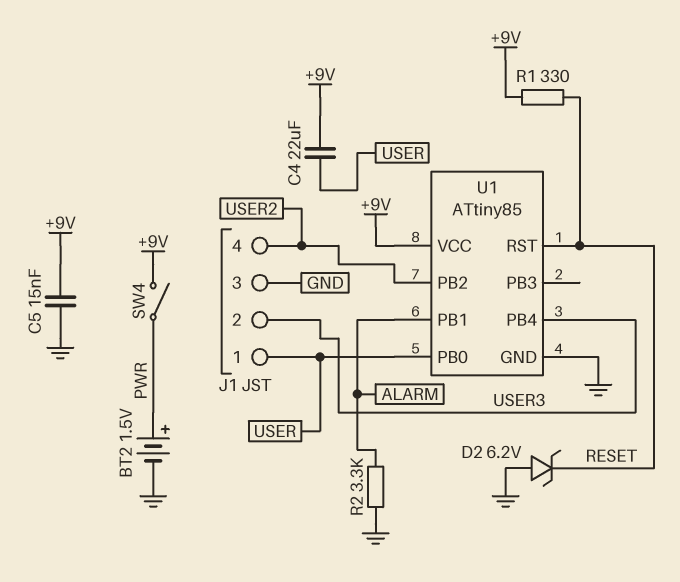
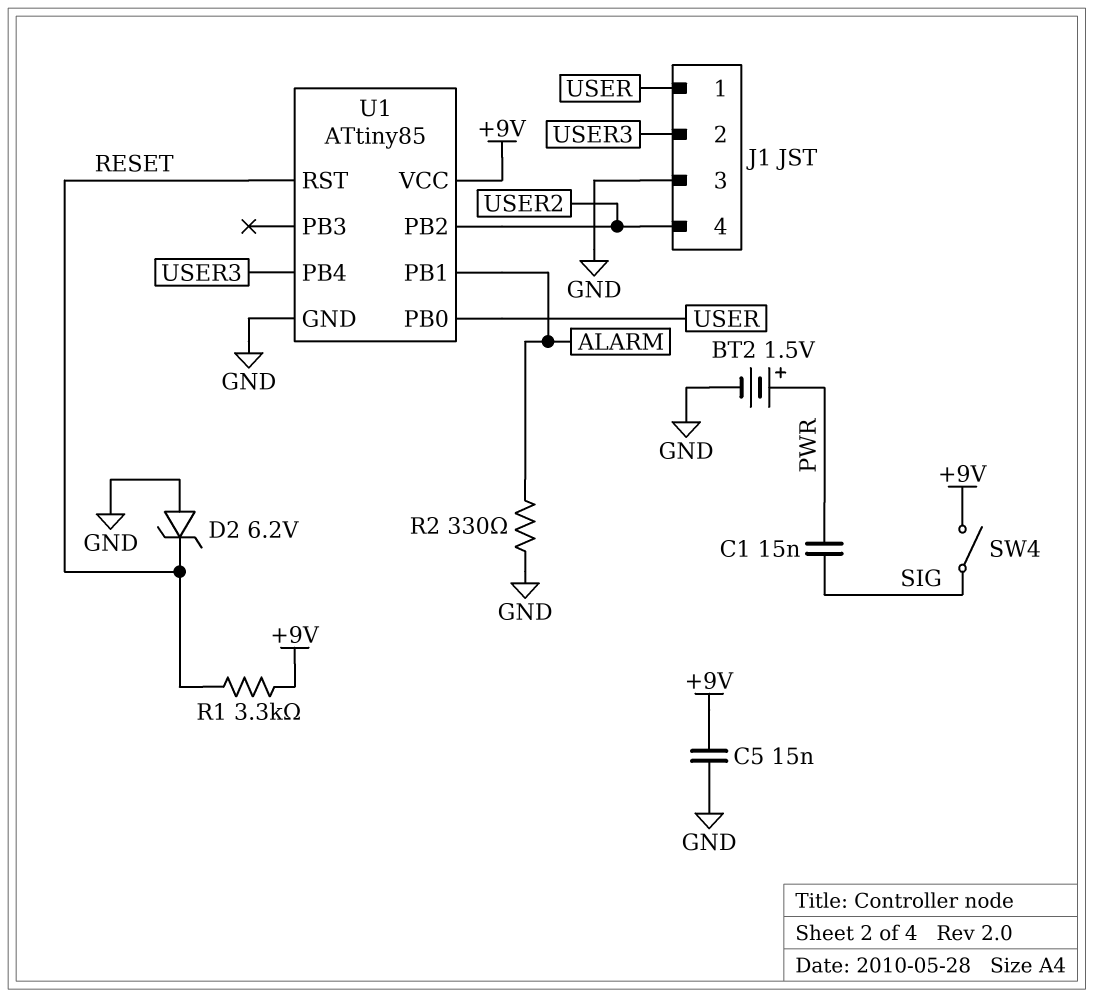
C1: none -> 15nF (PWR, SIG)
C4: 22uF (+9V, USER) -> none
R1: 330 (+9V, RESET) -> 3.3k (+9V, RESET)
R2: 3.3k (ALARM, GND) -> 330 (ALARM, GND)
SW4: switch (+9V, PWR) -> switch (+9V, SIG)

